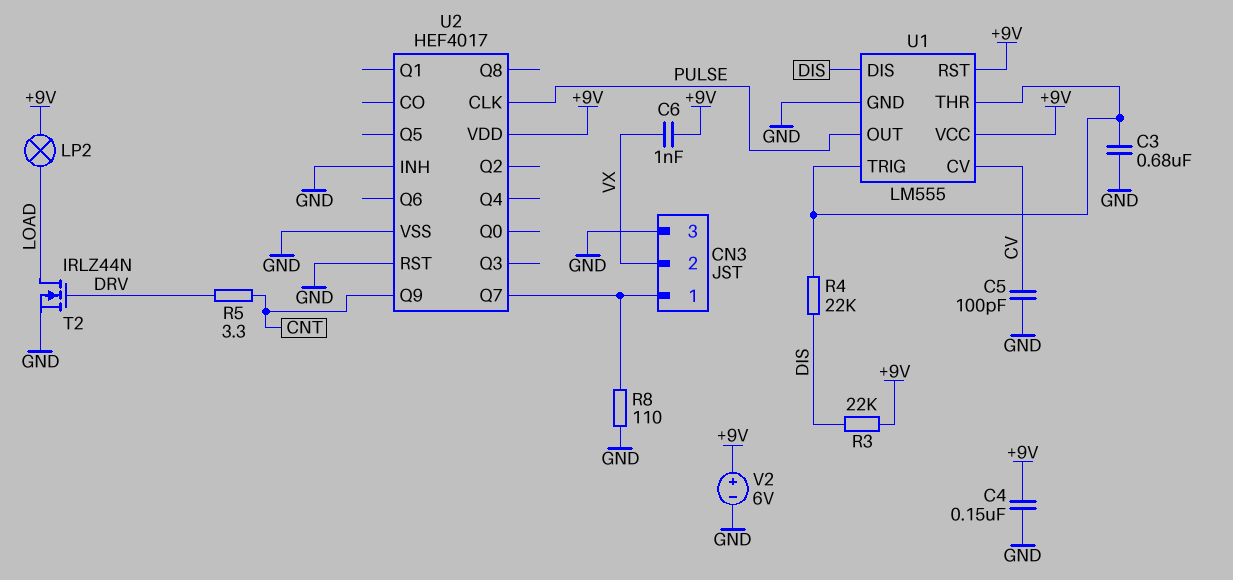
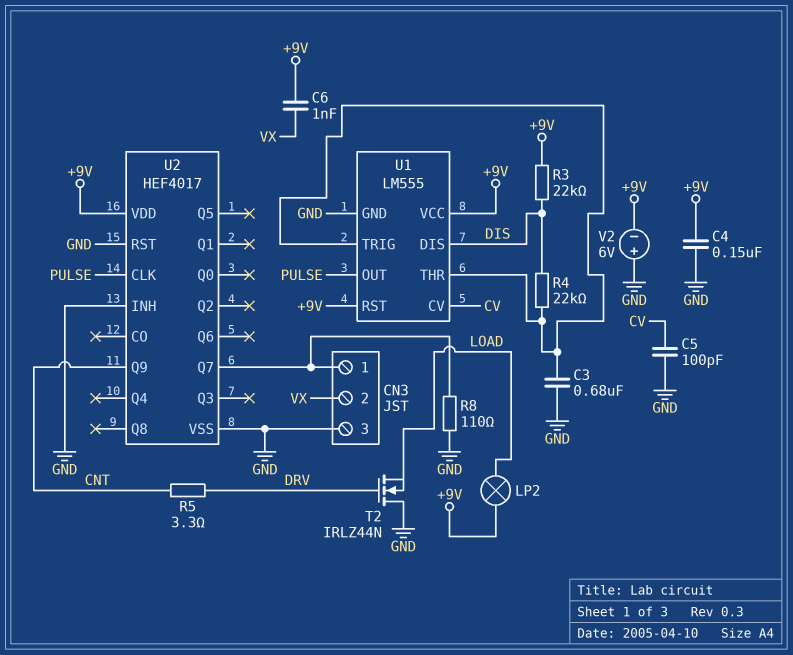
T2: NMOS IRLZ44N (G DRV, D LOAD, S GND) -> NMOS IRLZ44N (G DRV, D GND, S LOAD)
V2: 6V (plus +9V, minus GND) -> 6V (plus GND, minus +9V)

